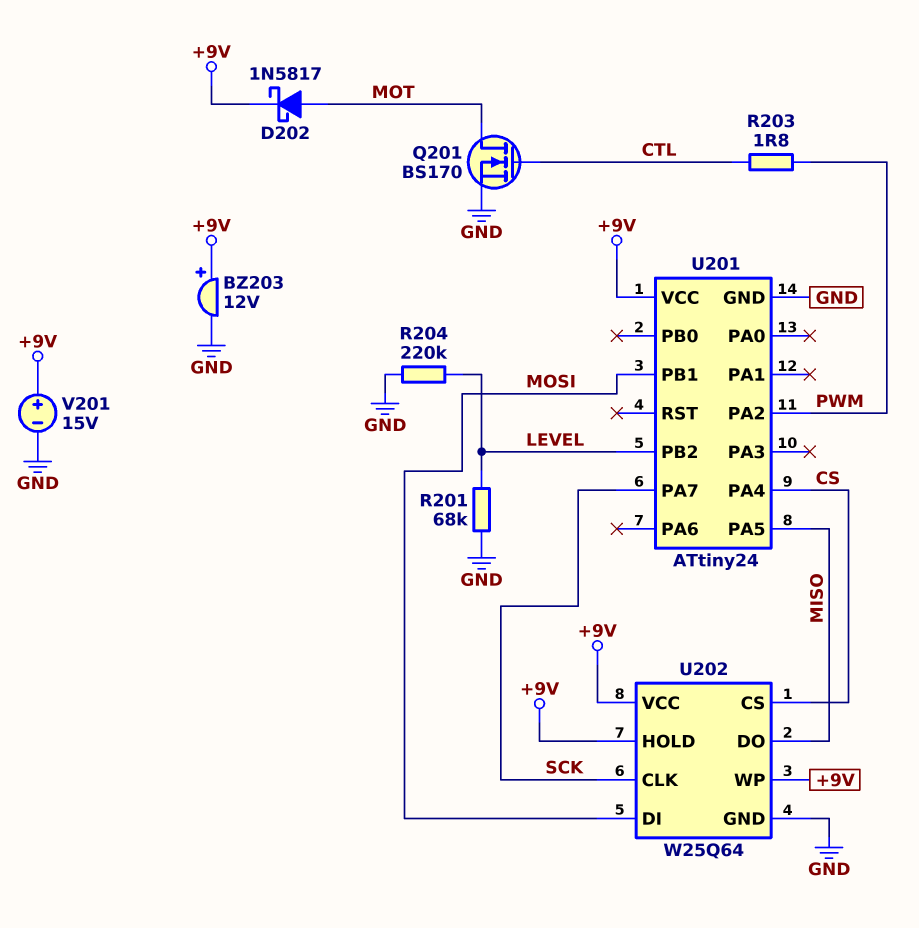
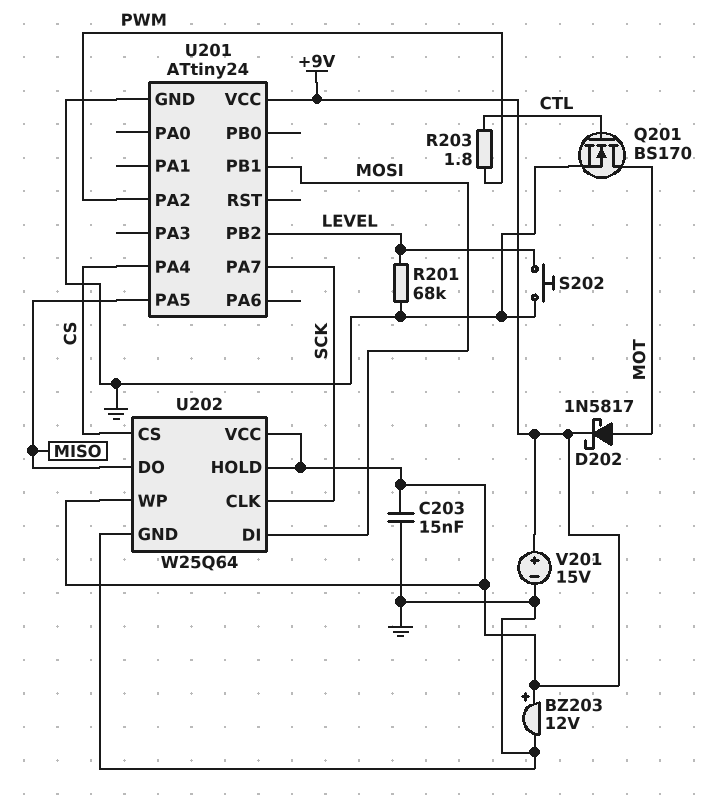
C203: none -> 15nF (+9V, GND)
R204: 220k (GND, LEVEL) -> none
S202: none -> button (GND, LEVEL)

